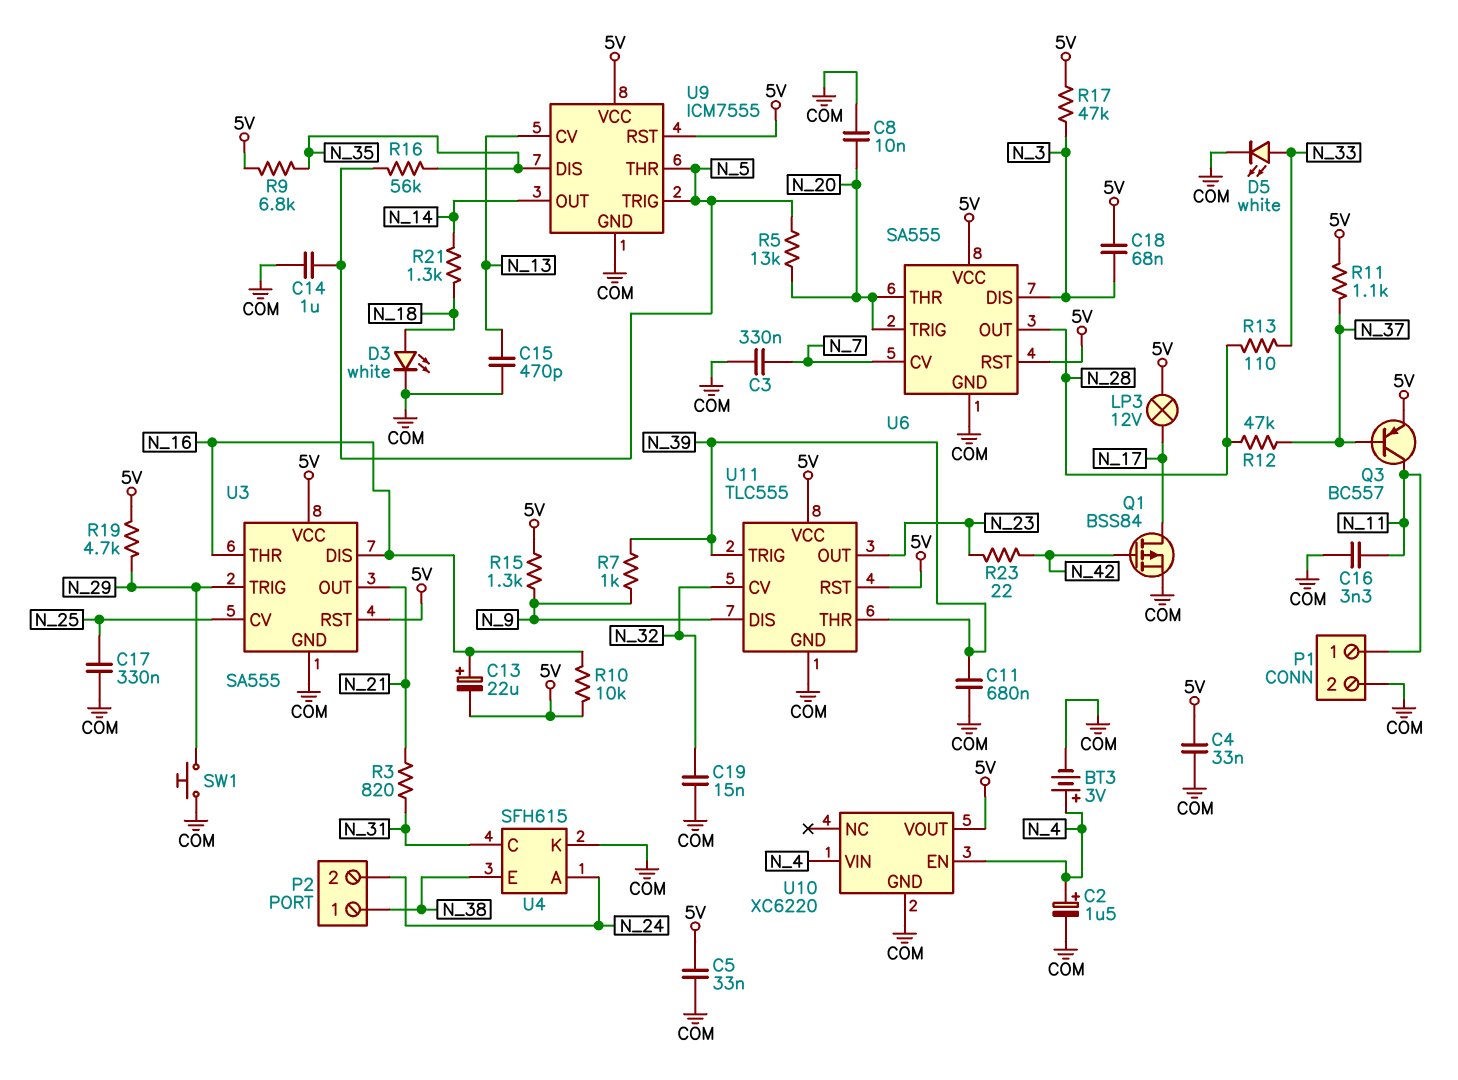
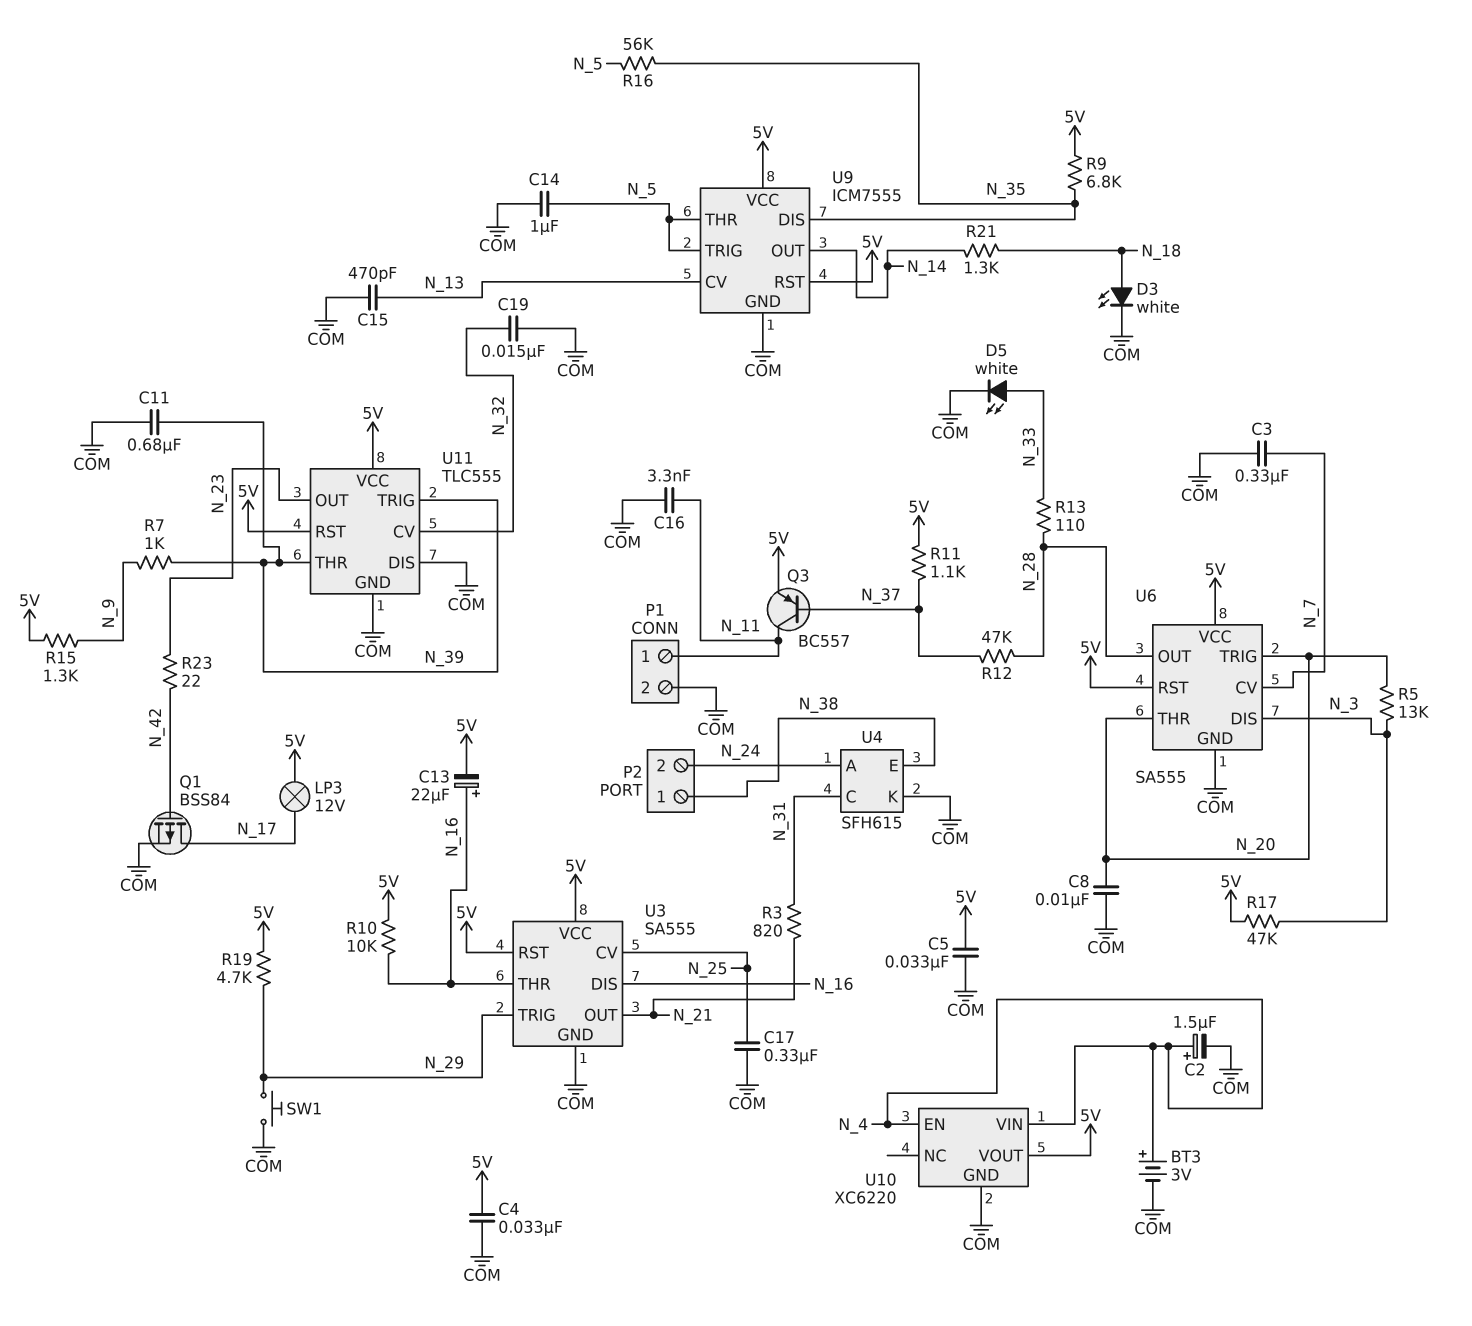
C18: 68nF (5V, N_3) -> none
R5: 13k (N_5, N_20) -> 13k (N_3, N_20)
U11 pin DIS: N_9 -> COM

